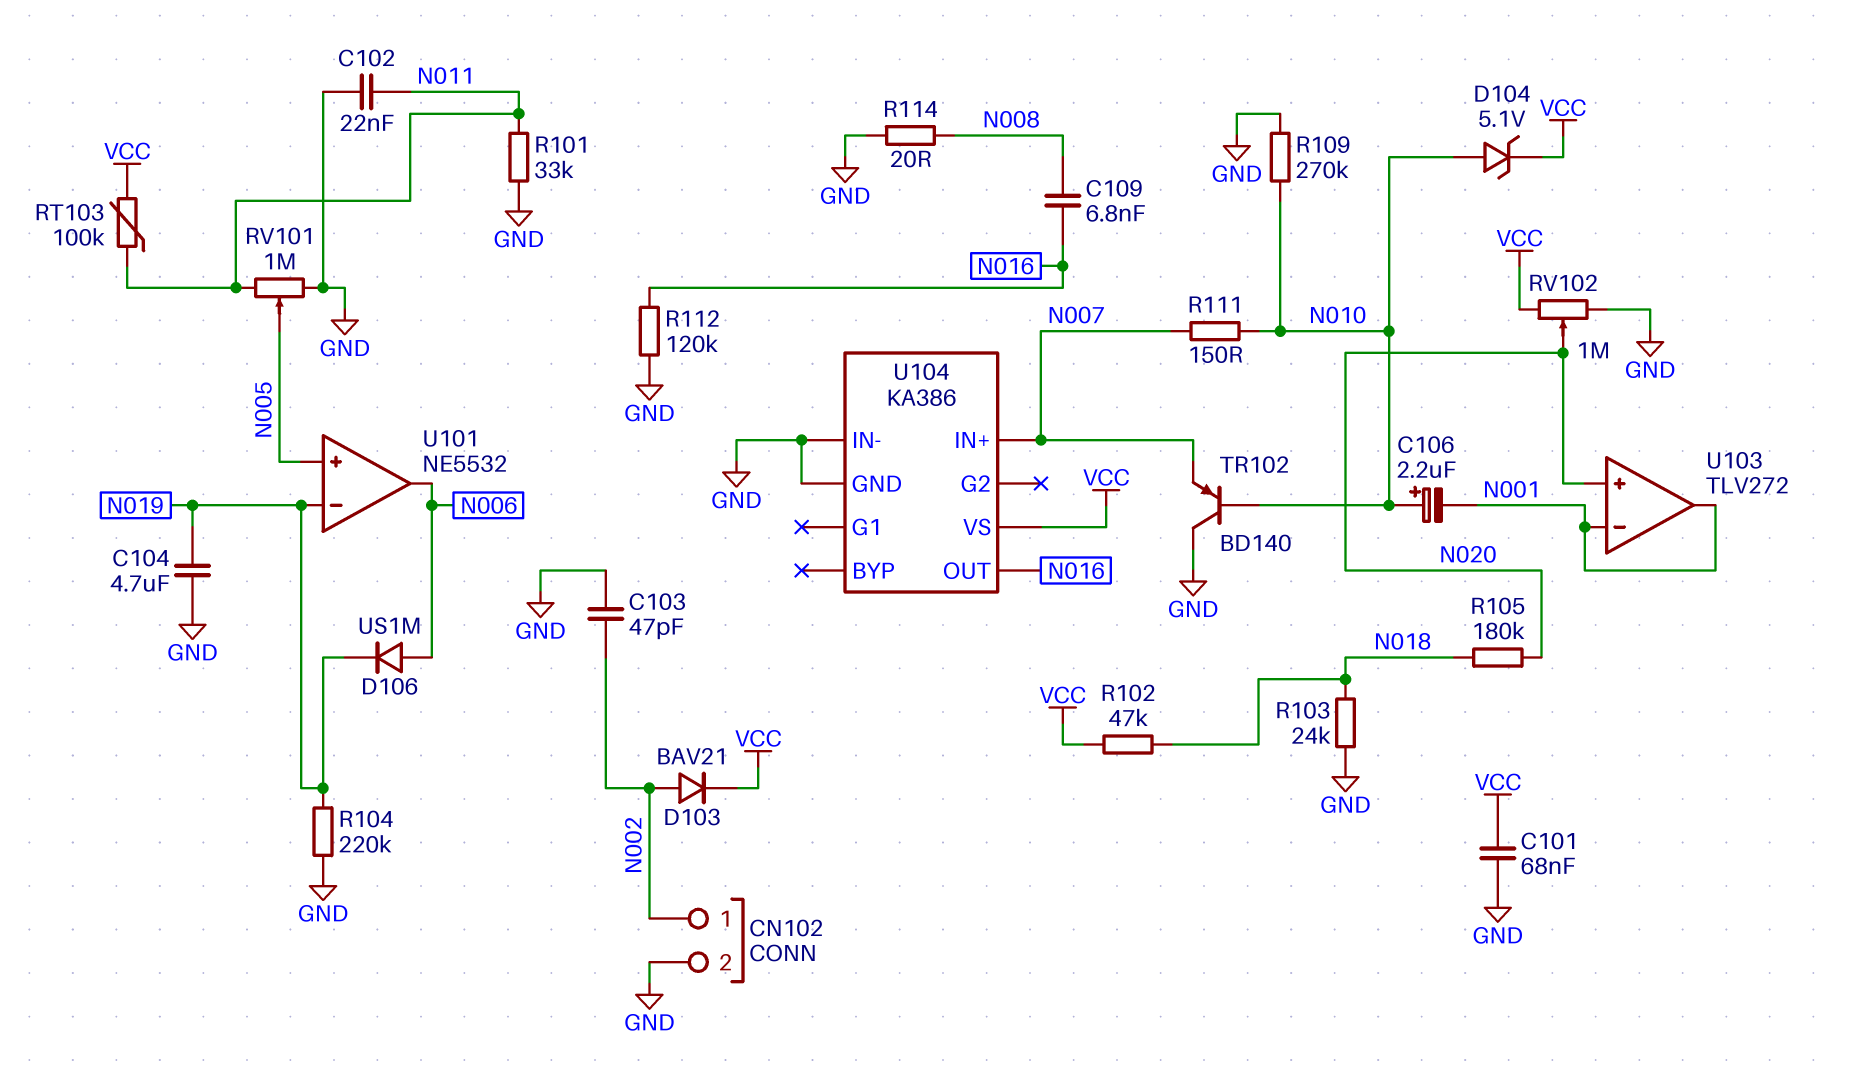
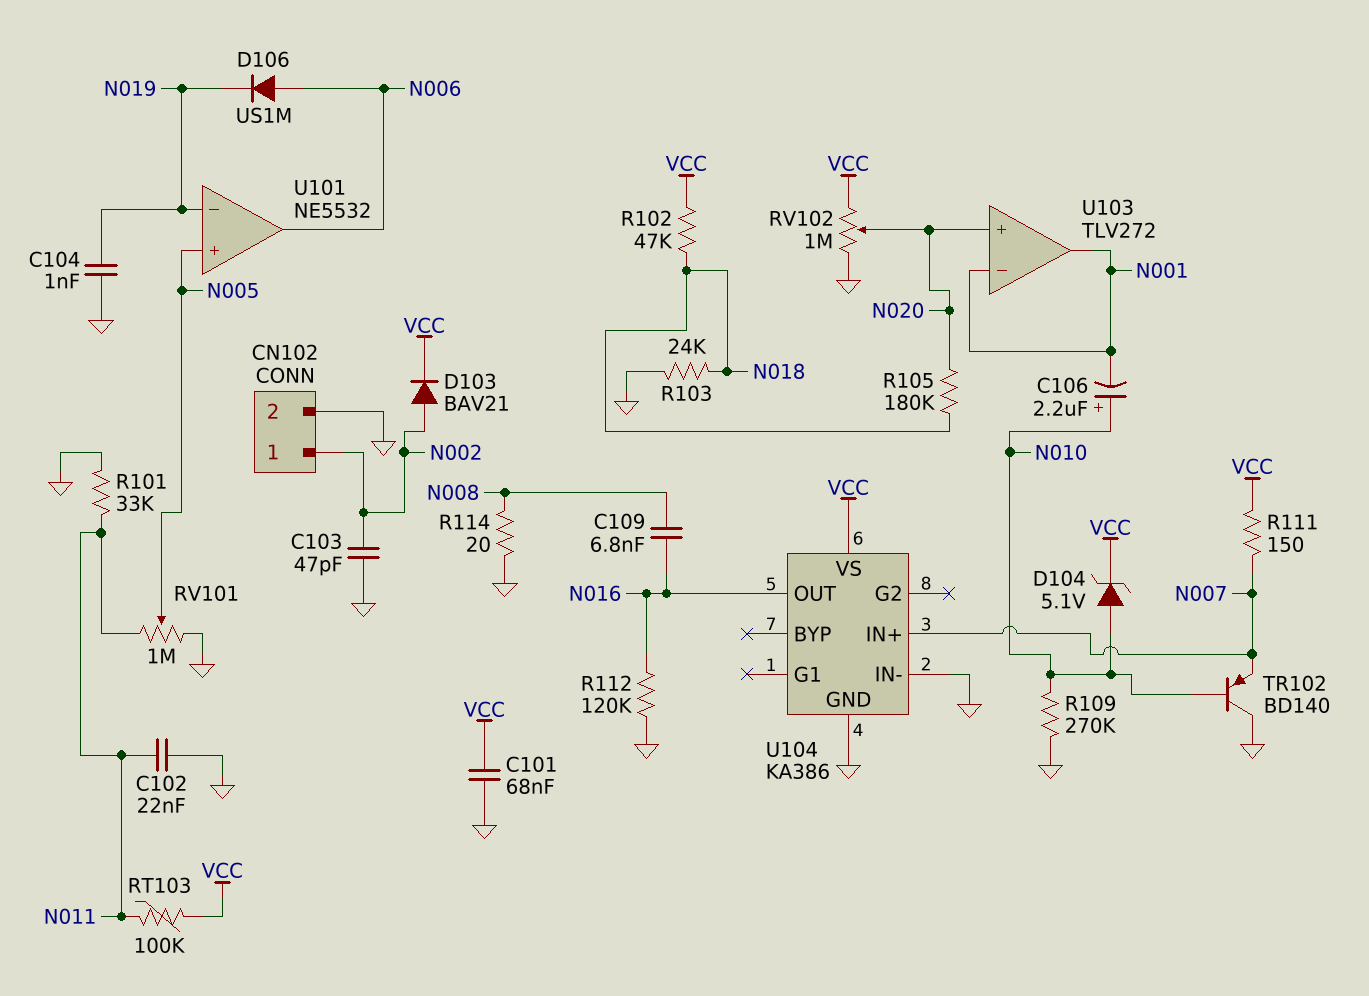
C104: 4.7uF (GND, N019) -> 1nF (GND, N019)
R104: 220k (GND, N019) -> none
R111: 150 (N007, N010) -> 150 (N007, VCC)

